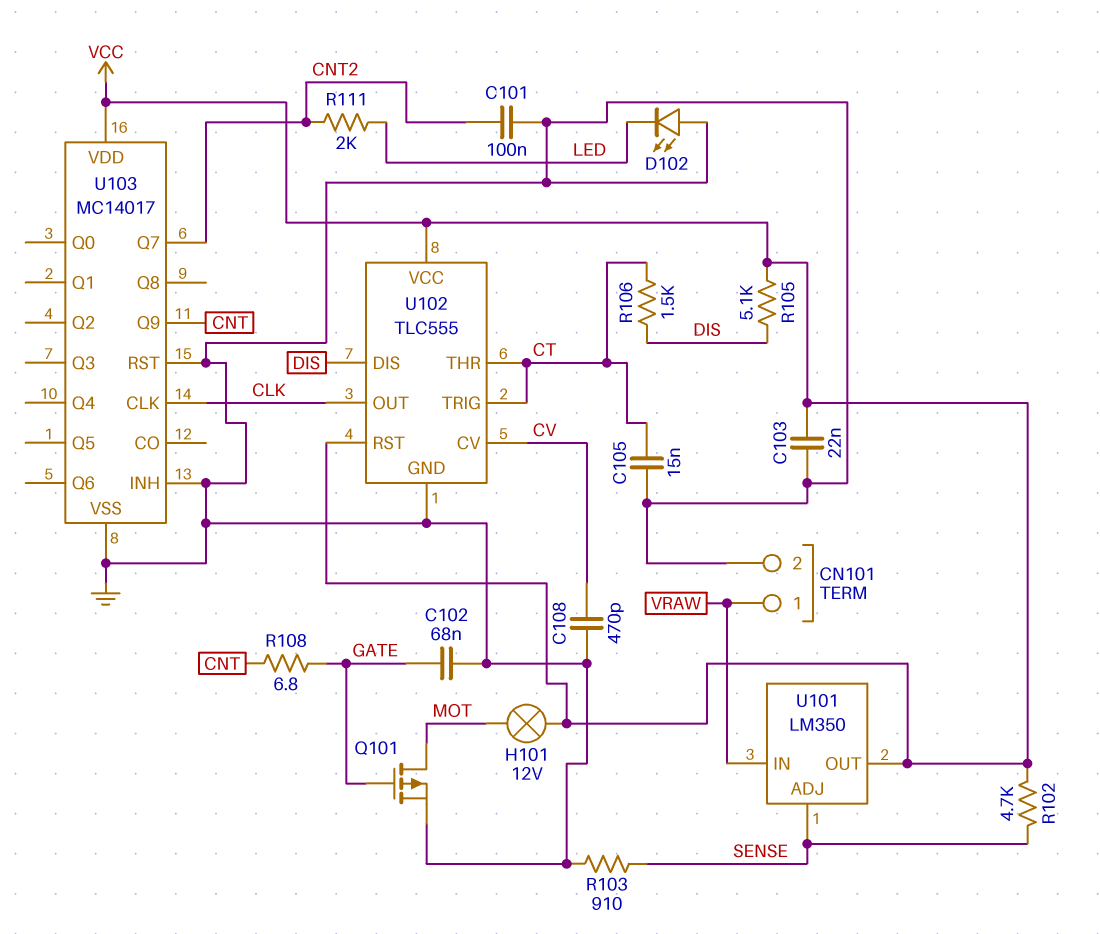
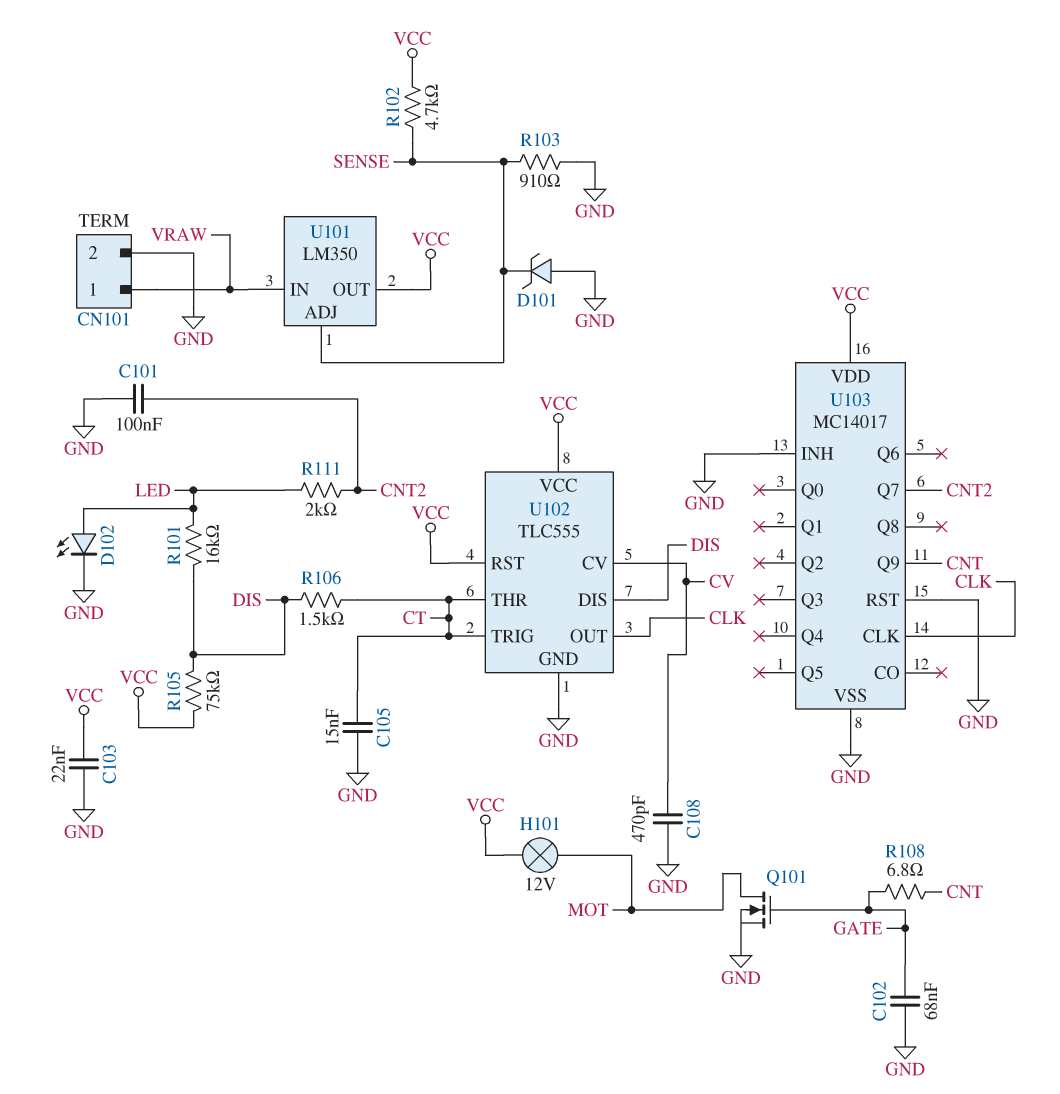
D101: none -> zener (A GND, K SENSE)
D102: LED (A GND, K LED) -> LED (A LED, K GND)
Q101: PMOS (G GATE, D MOT, S GND) -> NMOS (G GATE, D MOT, S GND)
R101: none -> 16k (DIS, LED)
R105: 5.1k (DIS, VCC) -> 75k (DIS, VCC)

